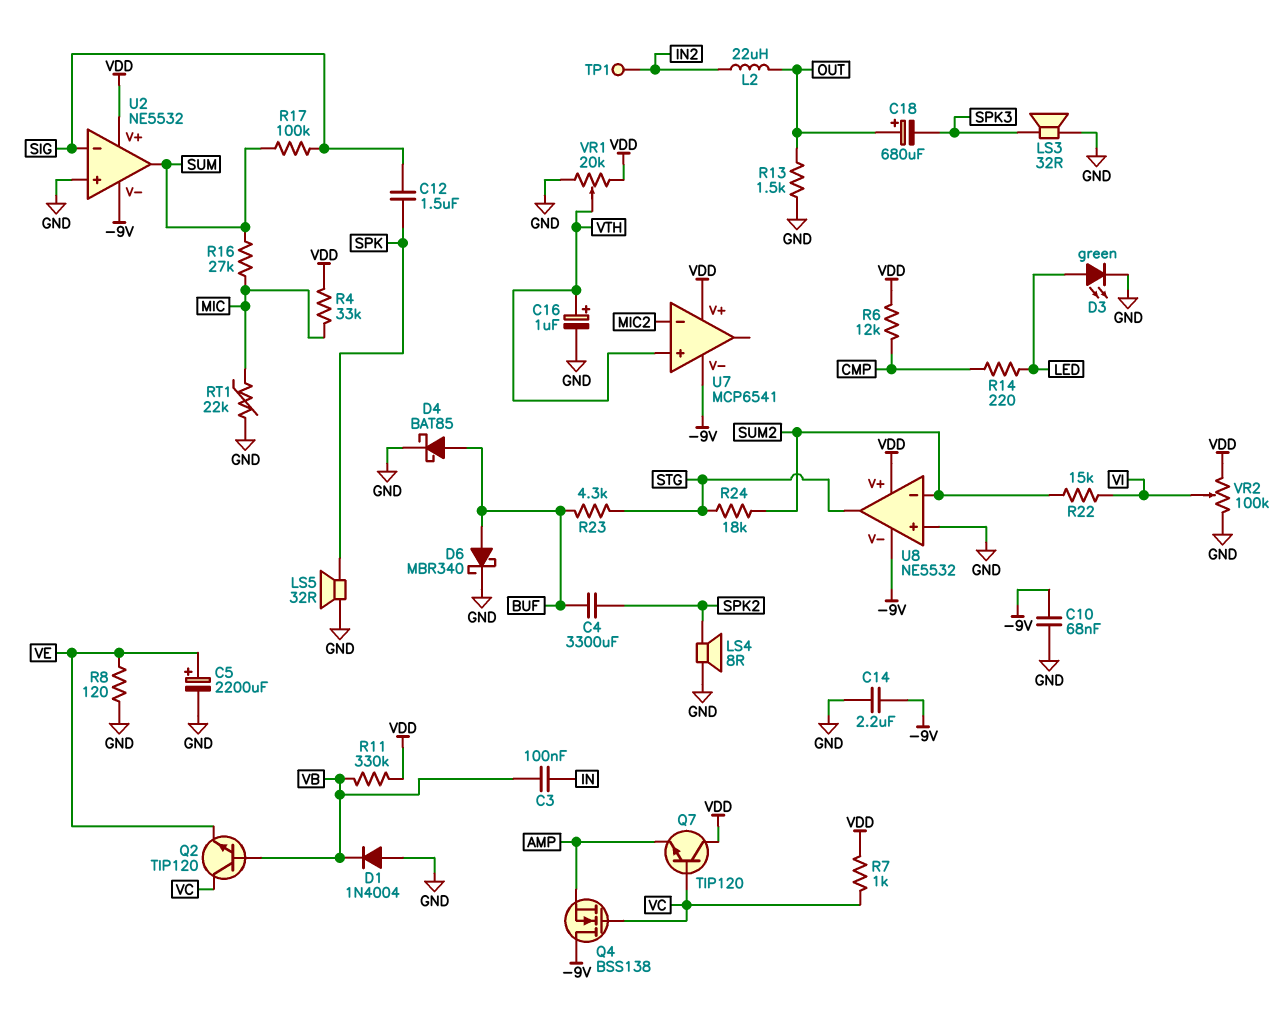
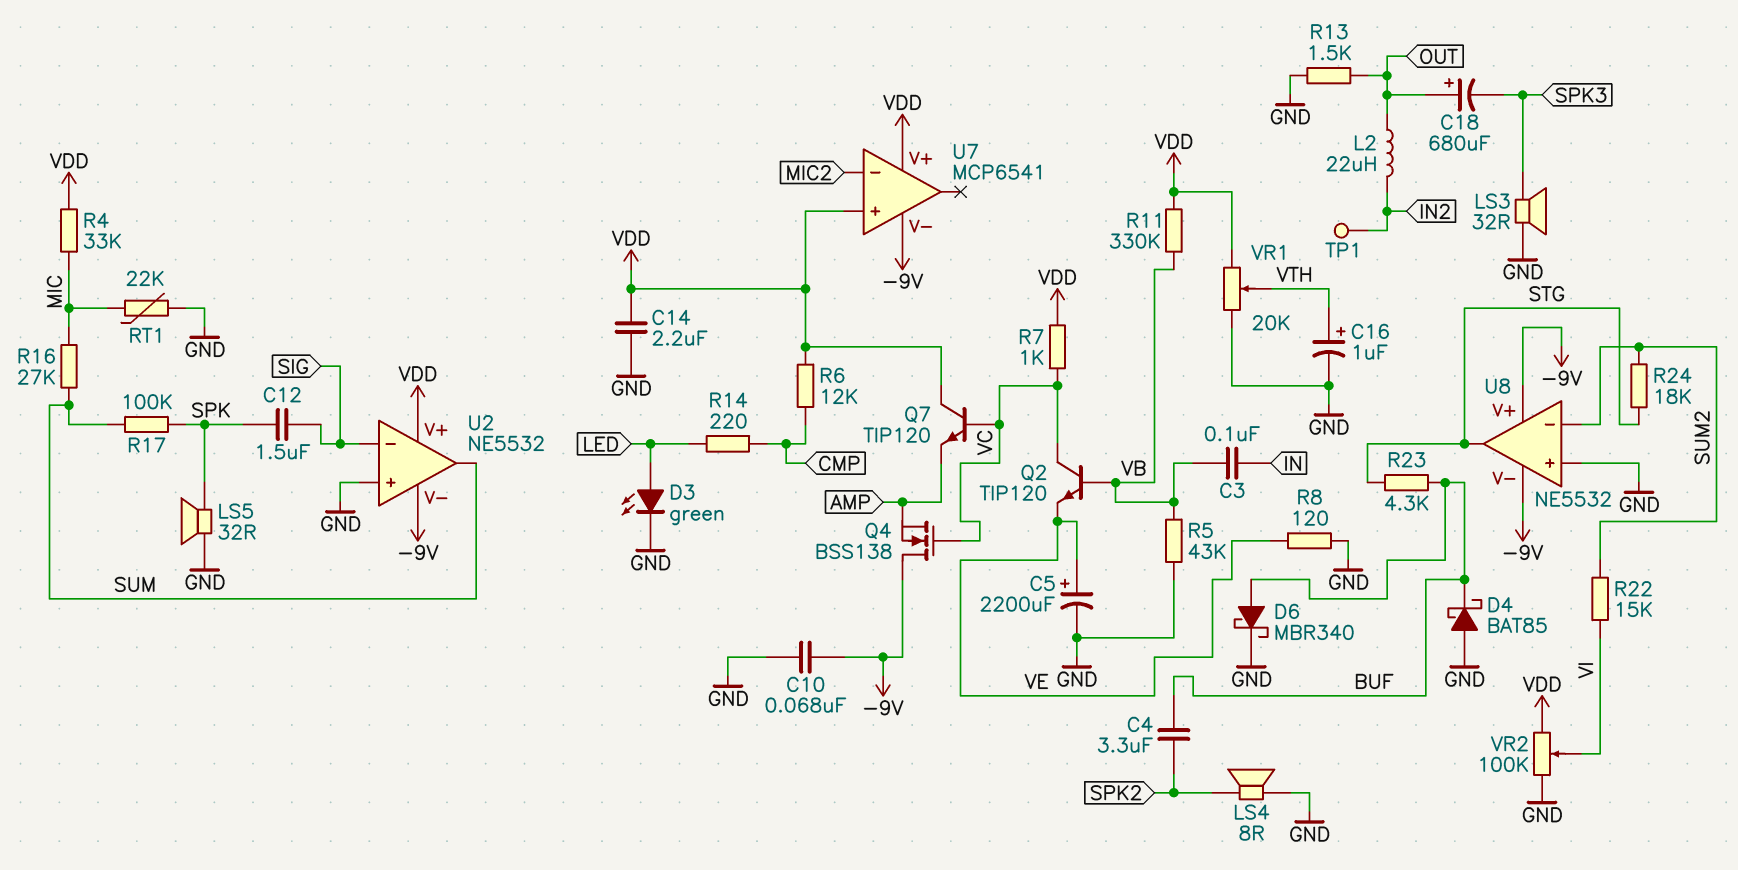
C4: 3300uF (BUF, SPK2) -> 3.3uF (BUF, SPK2)
C14: 2.2uF (-9V, GND) -> 2.2uF (GND, VDD)
D1: diode 1N4004 (A GND, K VB) -> none
D4: schottky BAT85 (A BUF, K GND) -> schottky BAT85 (A GND, K BUF)
R5: none -> 43k (GND, VB)
R17: 100k (SIG, SUM) -> 100k (SPK, SUM)
U7 pin in+: VTH -> VDD
U8 pin V+: VDD -> -9V

